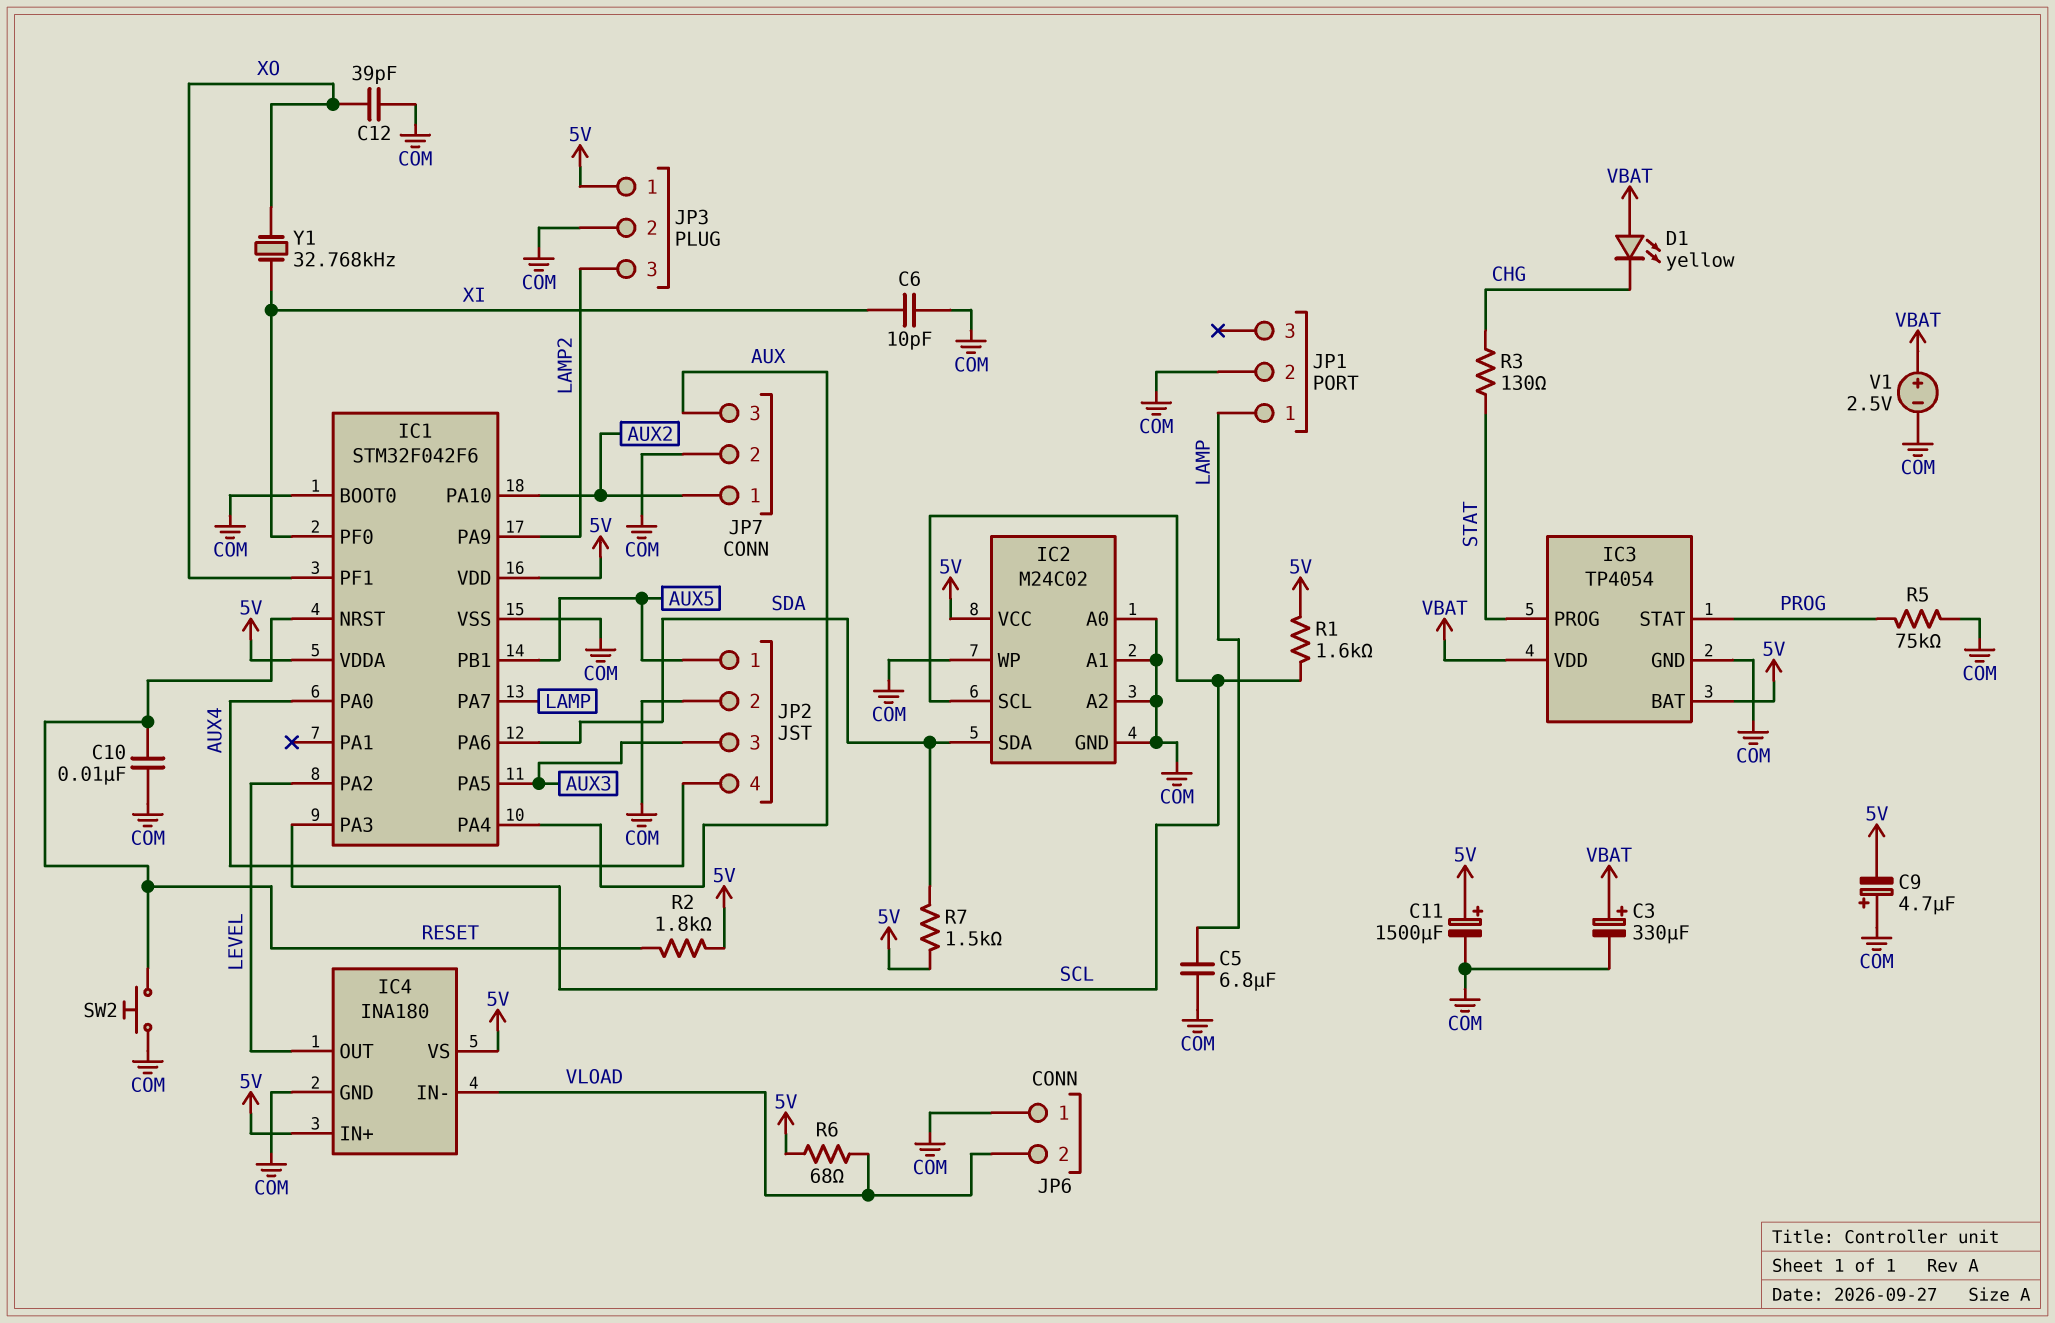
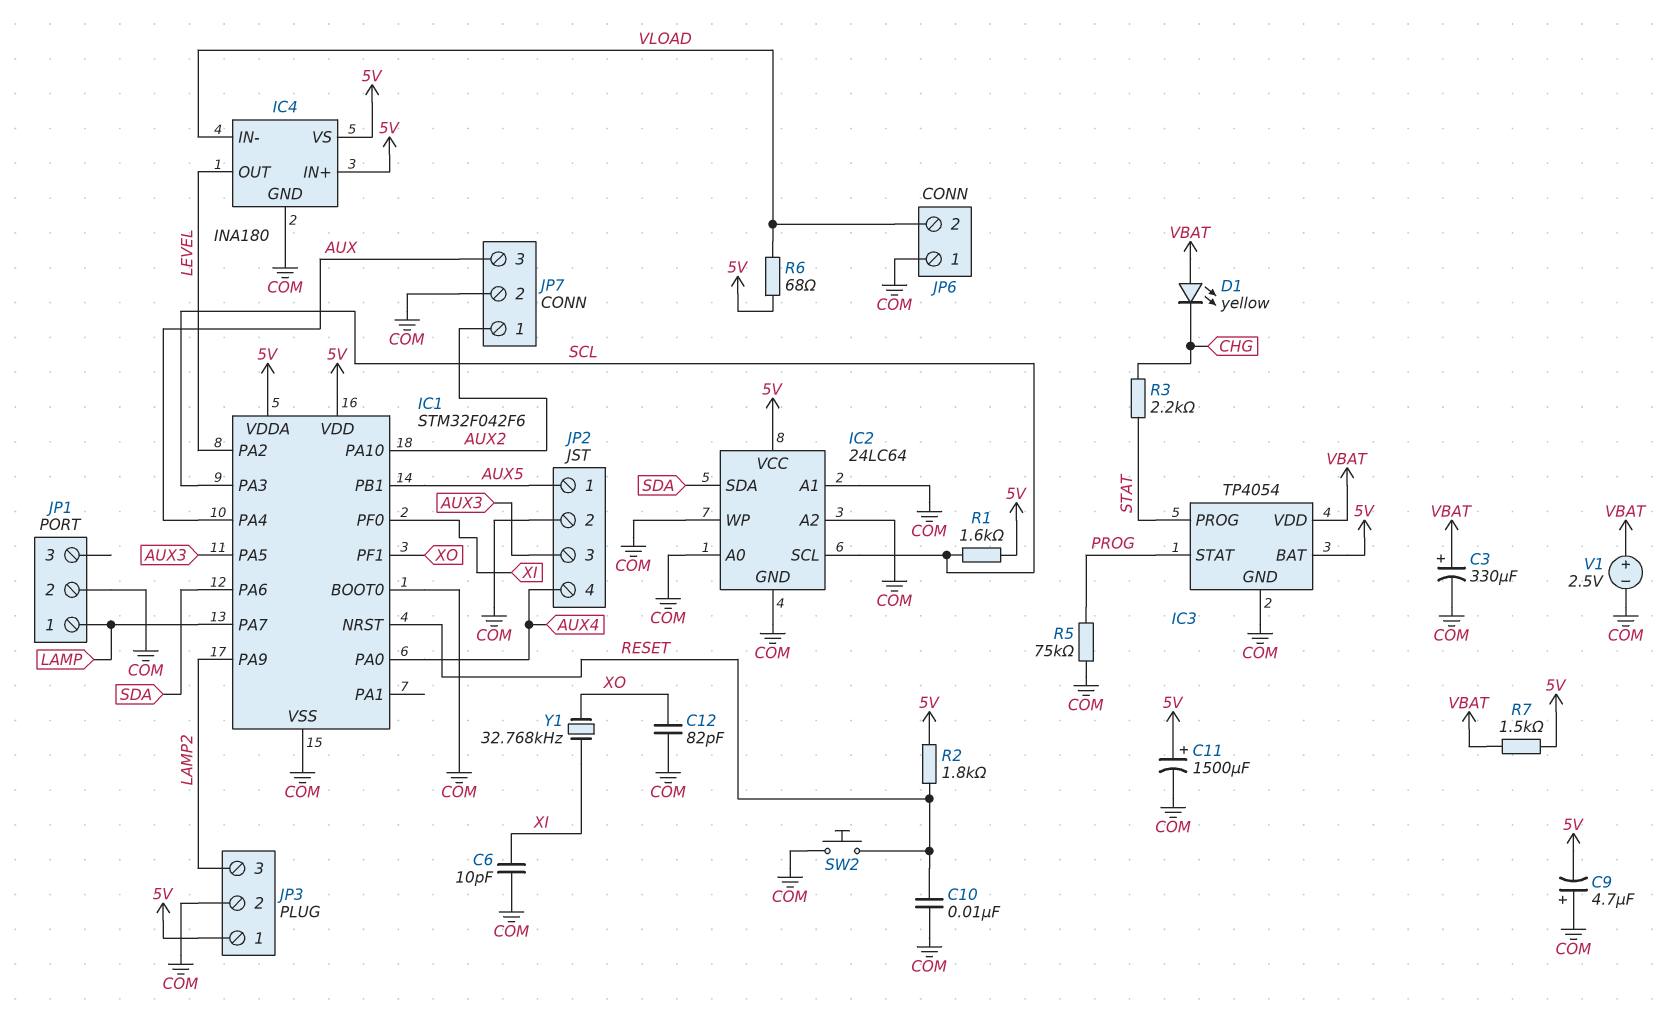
C5: 6.8uF (COM, LAMP) -> none
C12: 39pF (COM, XO) -> 82pF (COM, XO)
IC2: M24C02 -> 24LC64
R3: 130 (CHG, STAT) -> 2.2k (CHG, STAT)
R7: 1.5k (5V, SDA) -> 1.5k (5V, VBAT)

